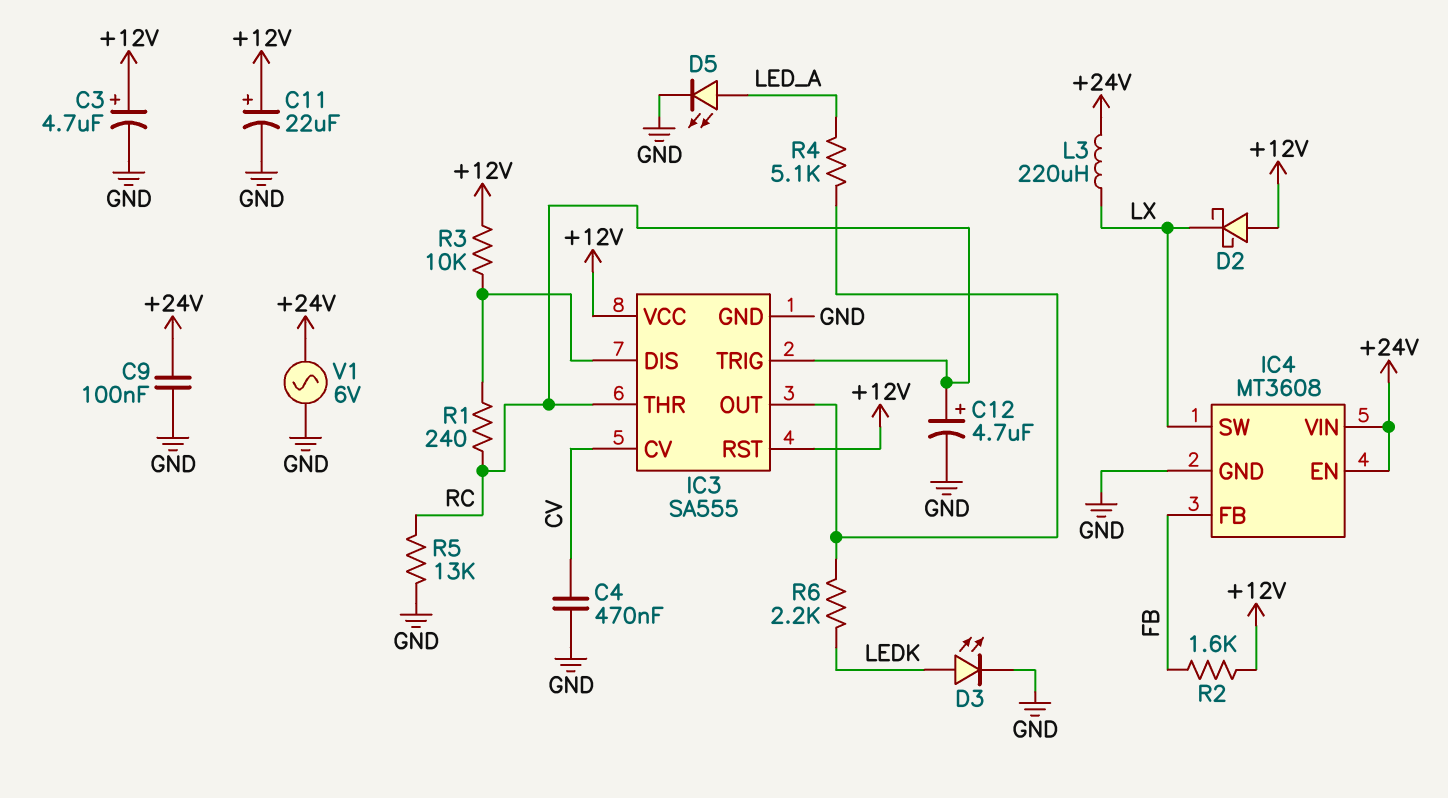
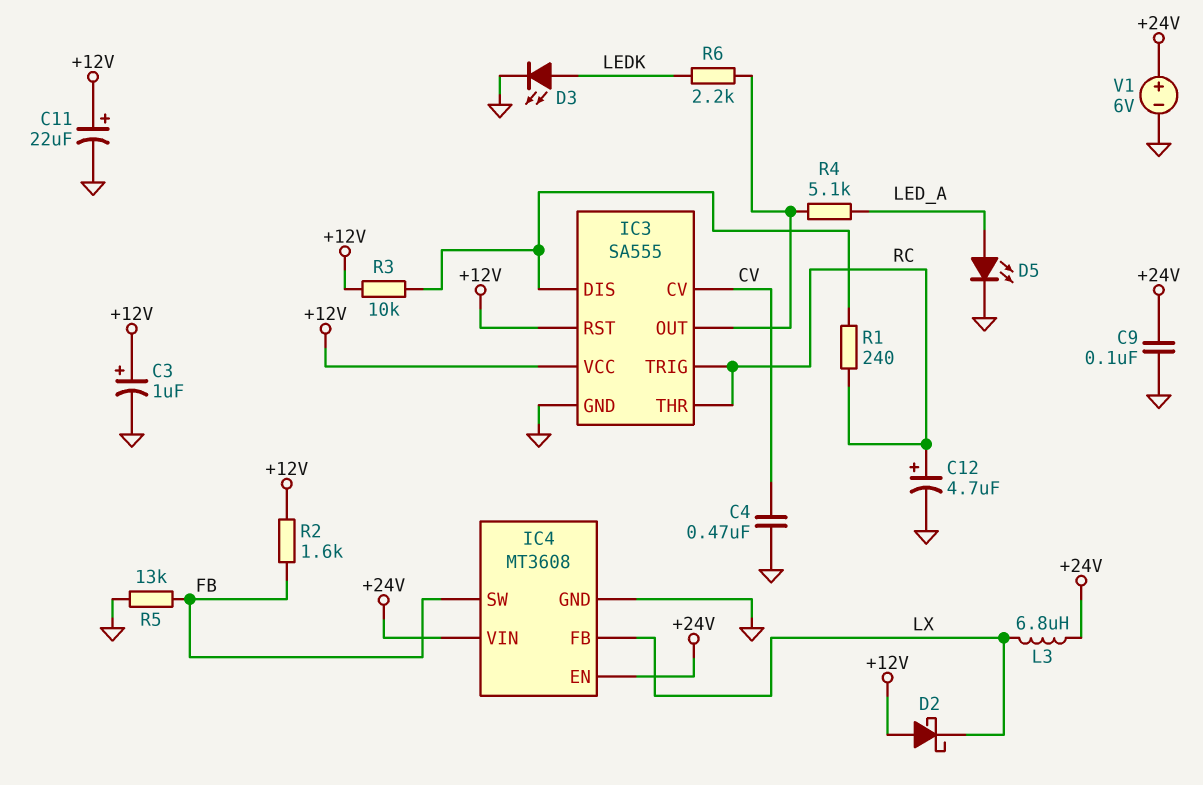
C3: 4.7uF (plus +12V, minus GND) -> 1uF (plus +12V, minus GND)
IC4 pin FB: FB -> LX
IC4 pin SW: LX -> FB
L3: 220uH (+24V, LX) -> 6.8uH (+24V, LX)
R5: 13k (GND, RC) -> 13k (FB, GND)
V1: AC 6V (+24V, GND) -> 6V (plus +24V, minus GND)

